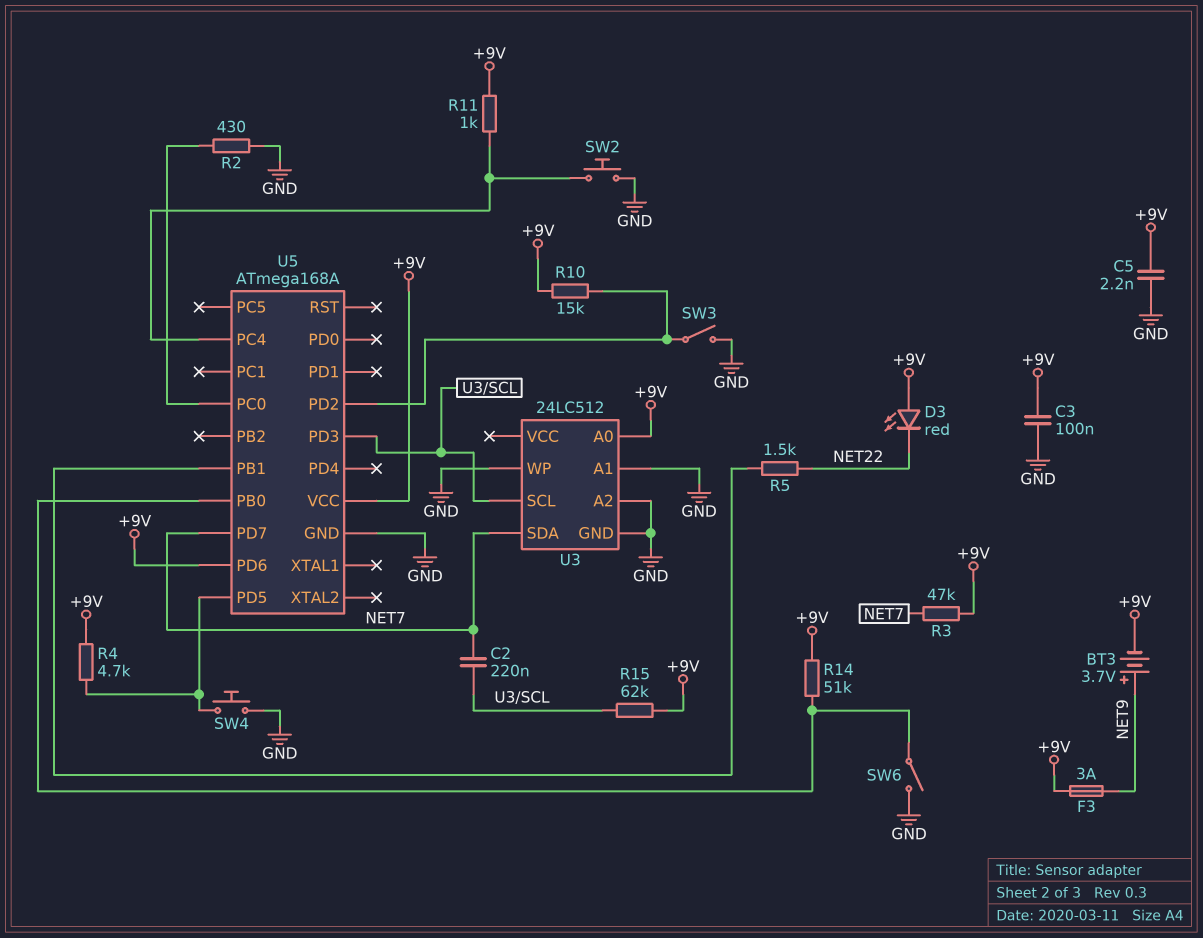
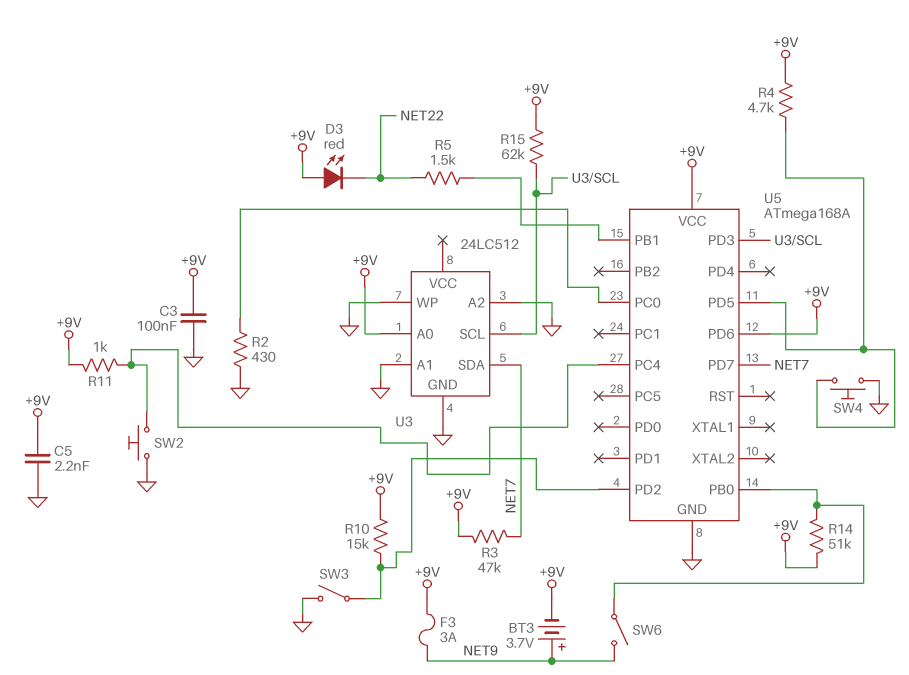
C2: 220nF (NET7, U3/SCL) -> none
SW6: switch (GND, U5/PB0) -> switch (NET9, U5/PB0)

